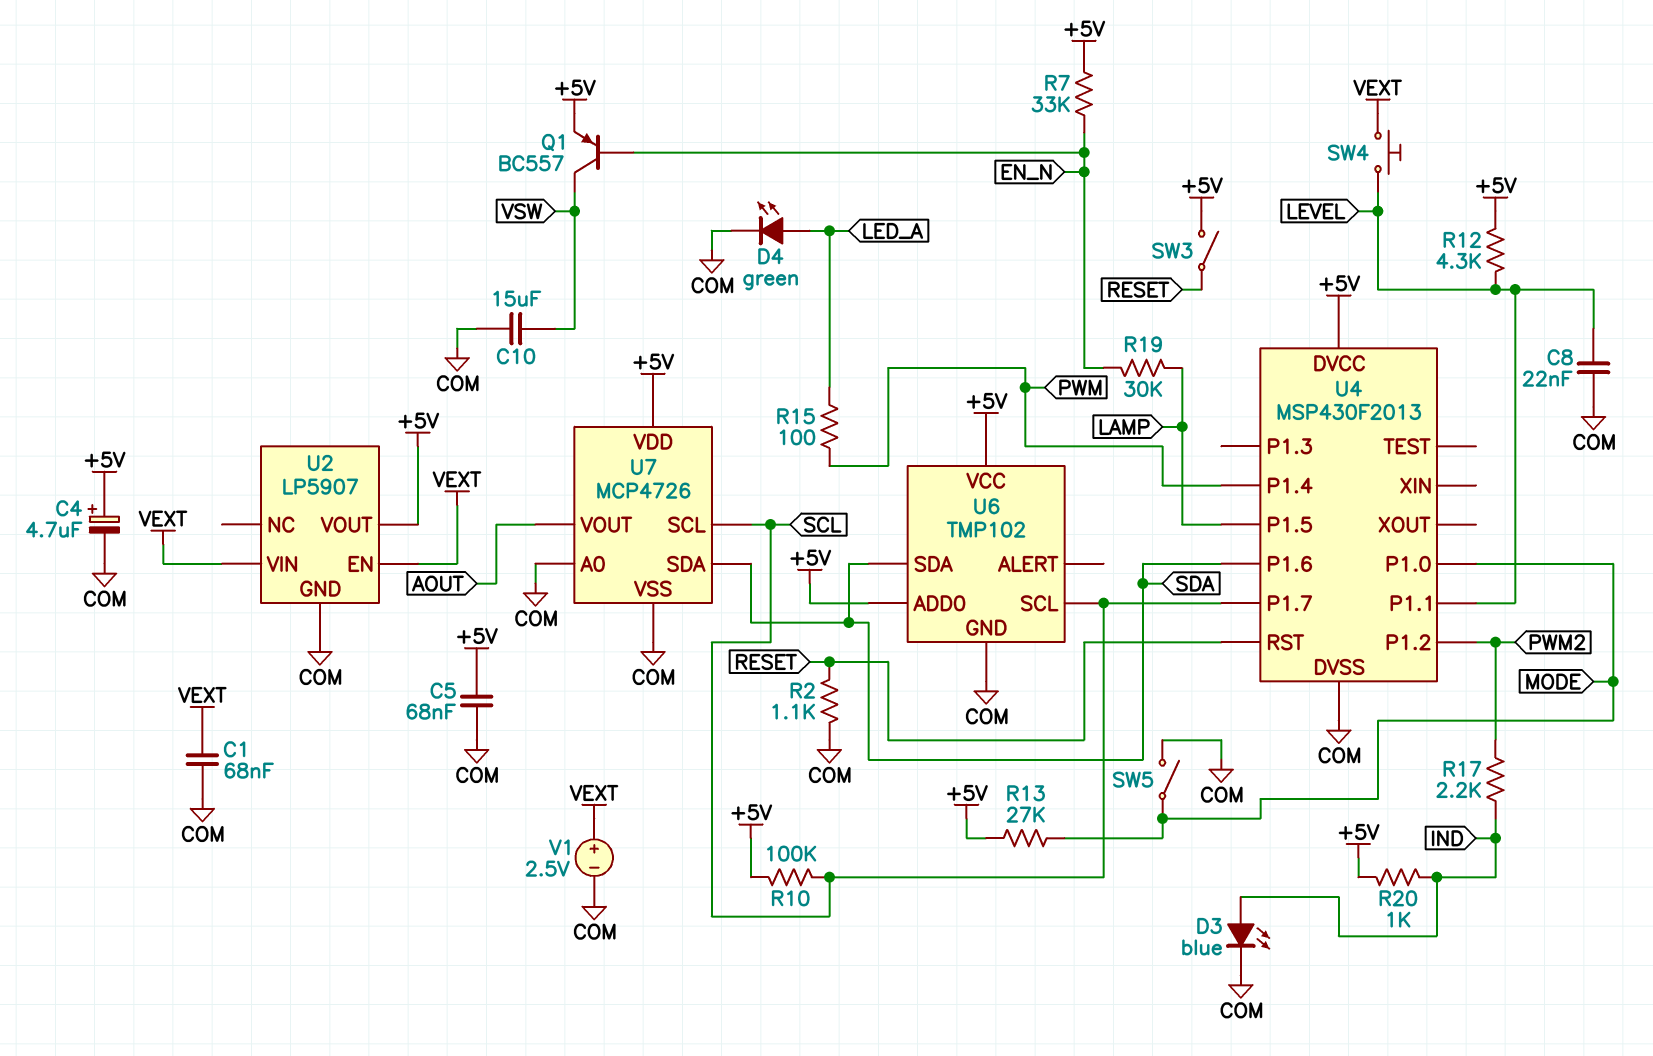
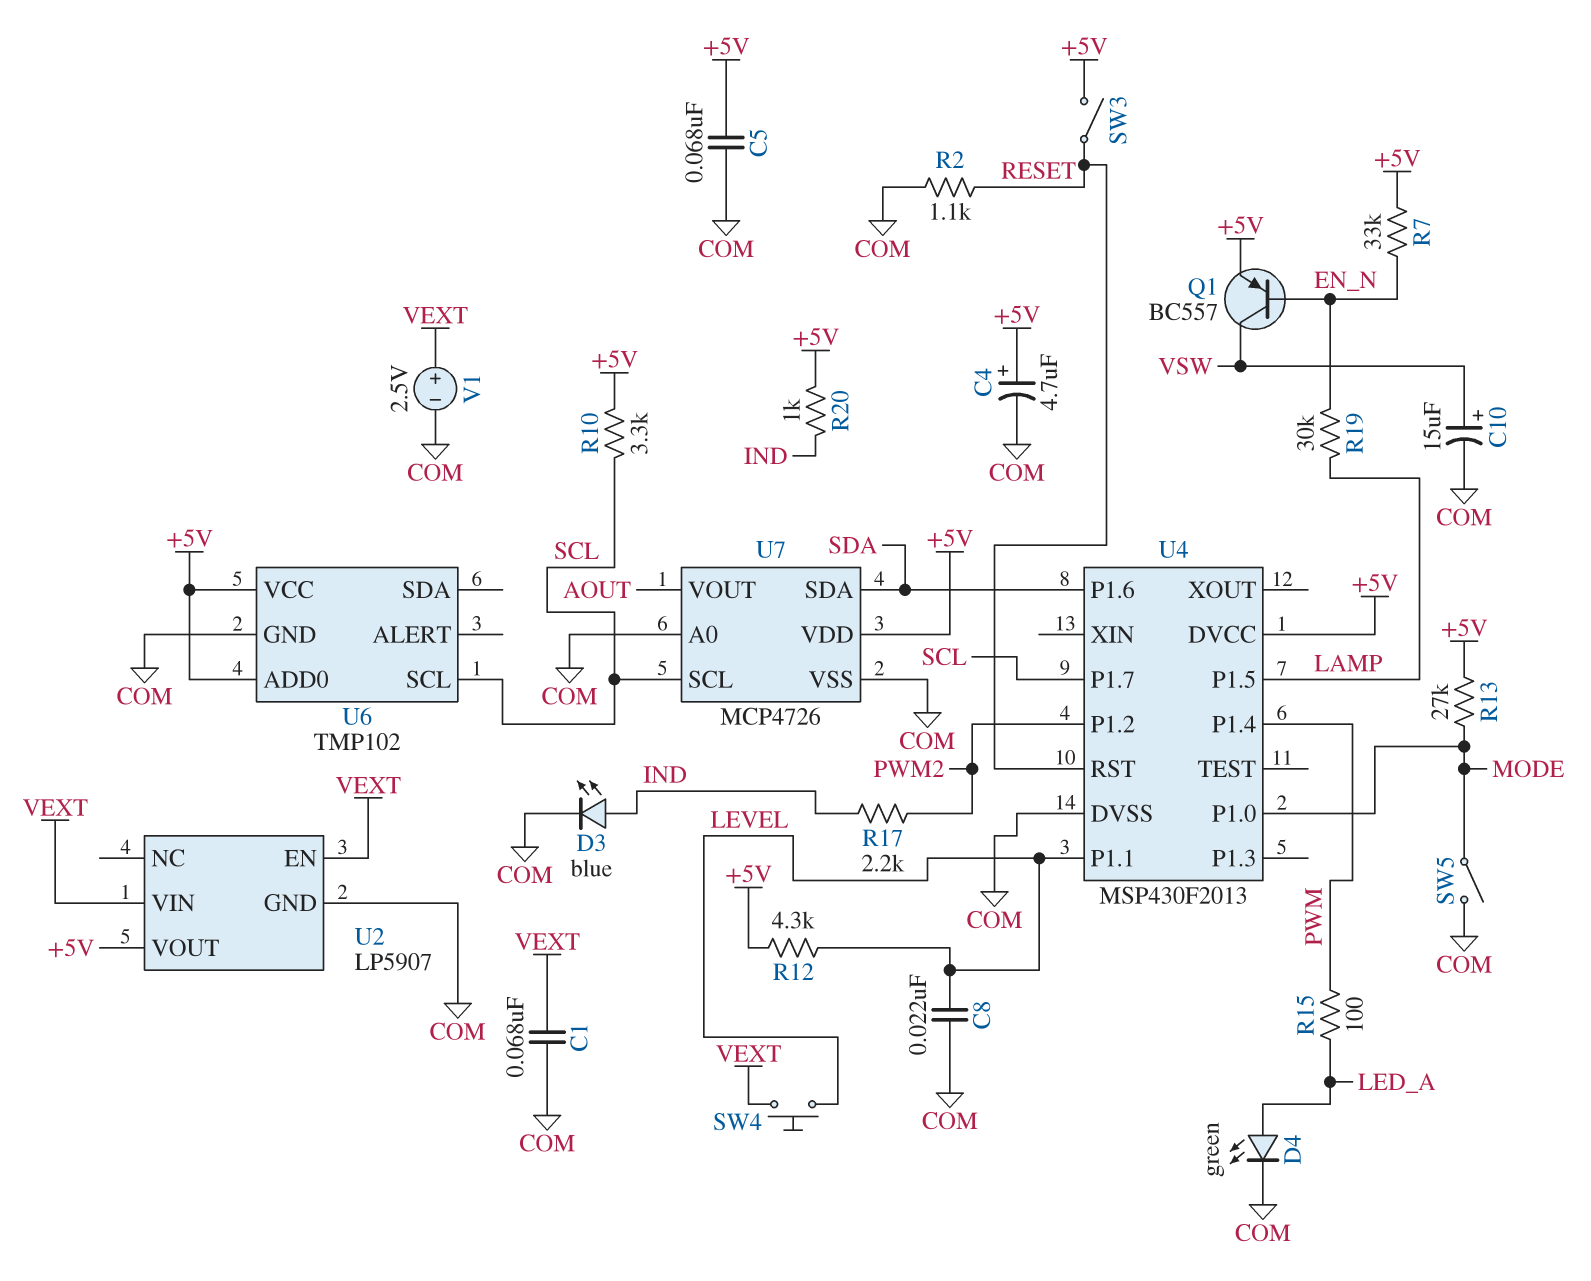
C10: 15uF (COM, VSW) -> 15uF (plus VSW, minus COM)
R10: 100k (+5V, SCL) -> 3.3k (+5V, SCL)
U6 pin SDA: SDA -> none

